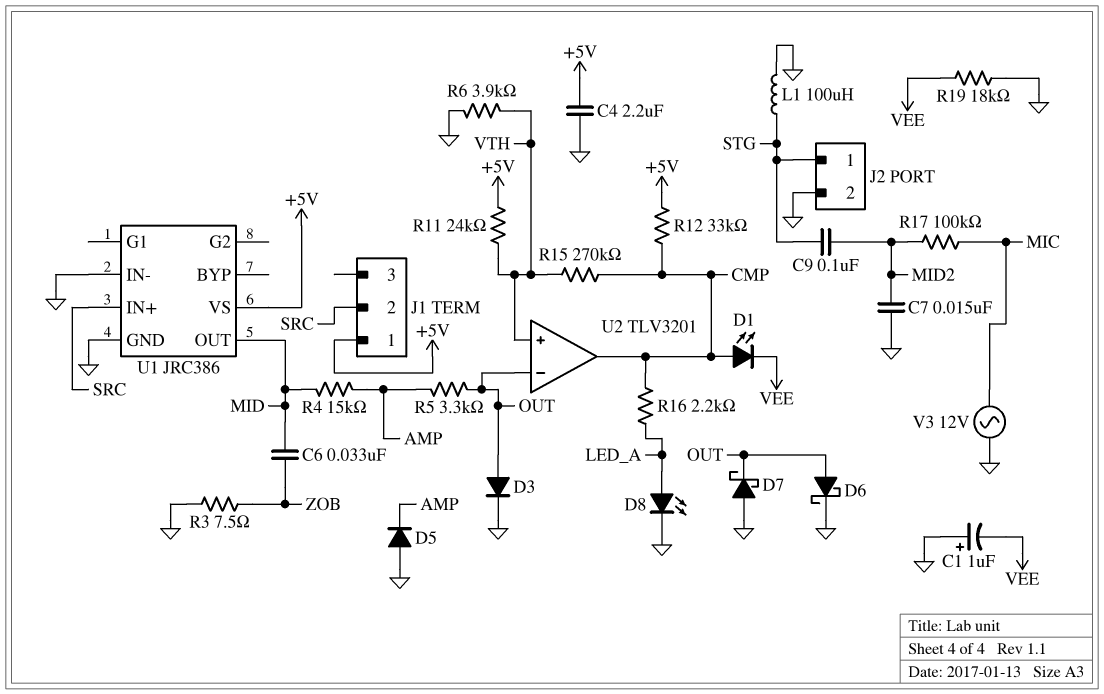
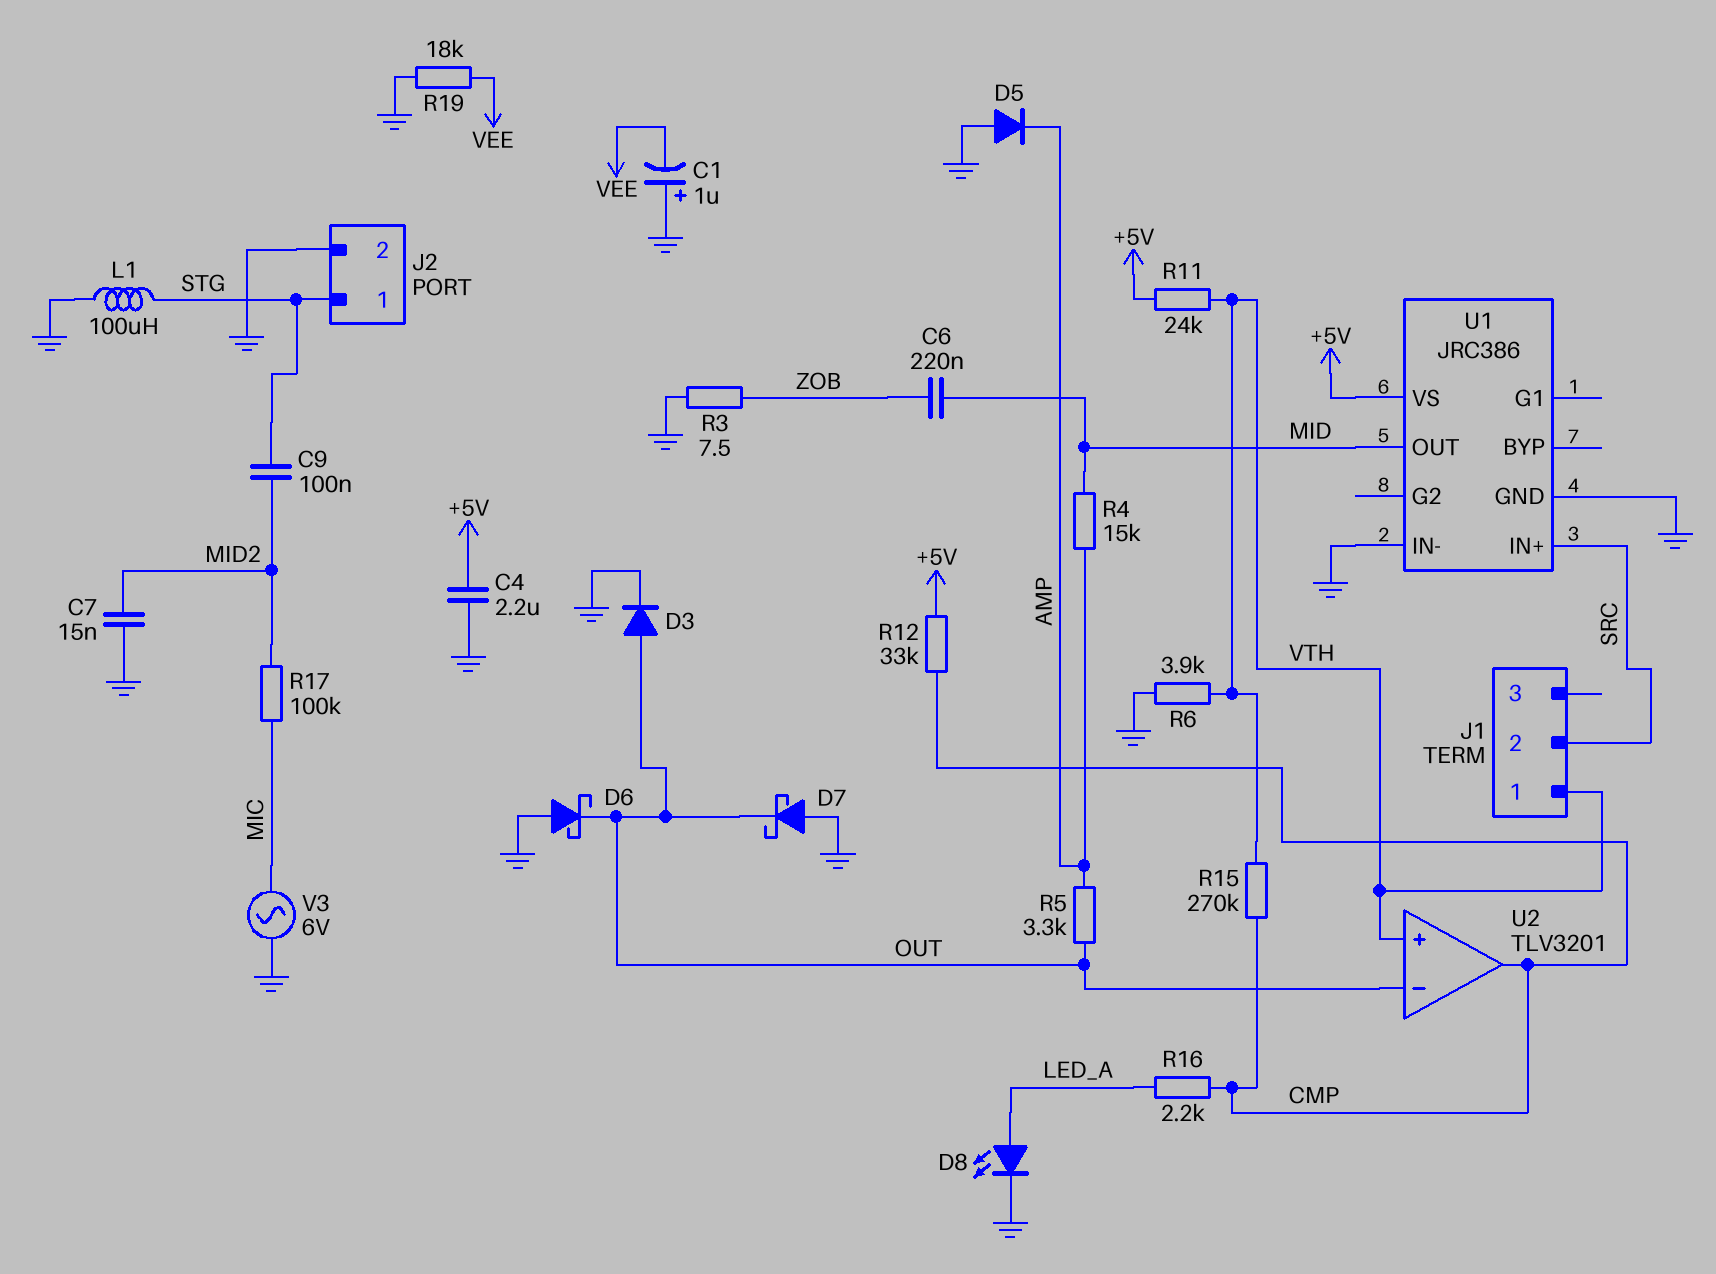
C6: 33nF (MID, ZOB) -> 220nF (MID, ZOB)
D1: LED (A CMP, K VEE) -> none
D6: schottky (A OUT, K GND) -> schottky (A GND, K OUT)
J1 pin 1: +5V -> VTH
V3: AC 12V (GND, MIC) -> AC 6V (GND, MIC)

